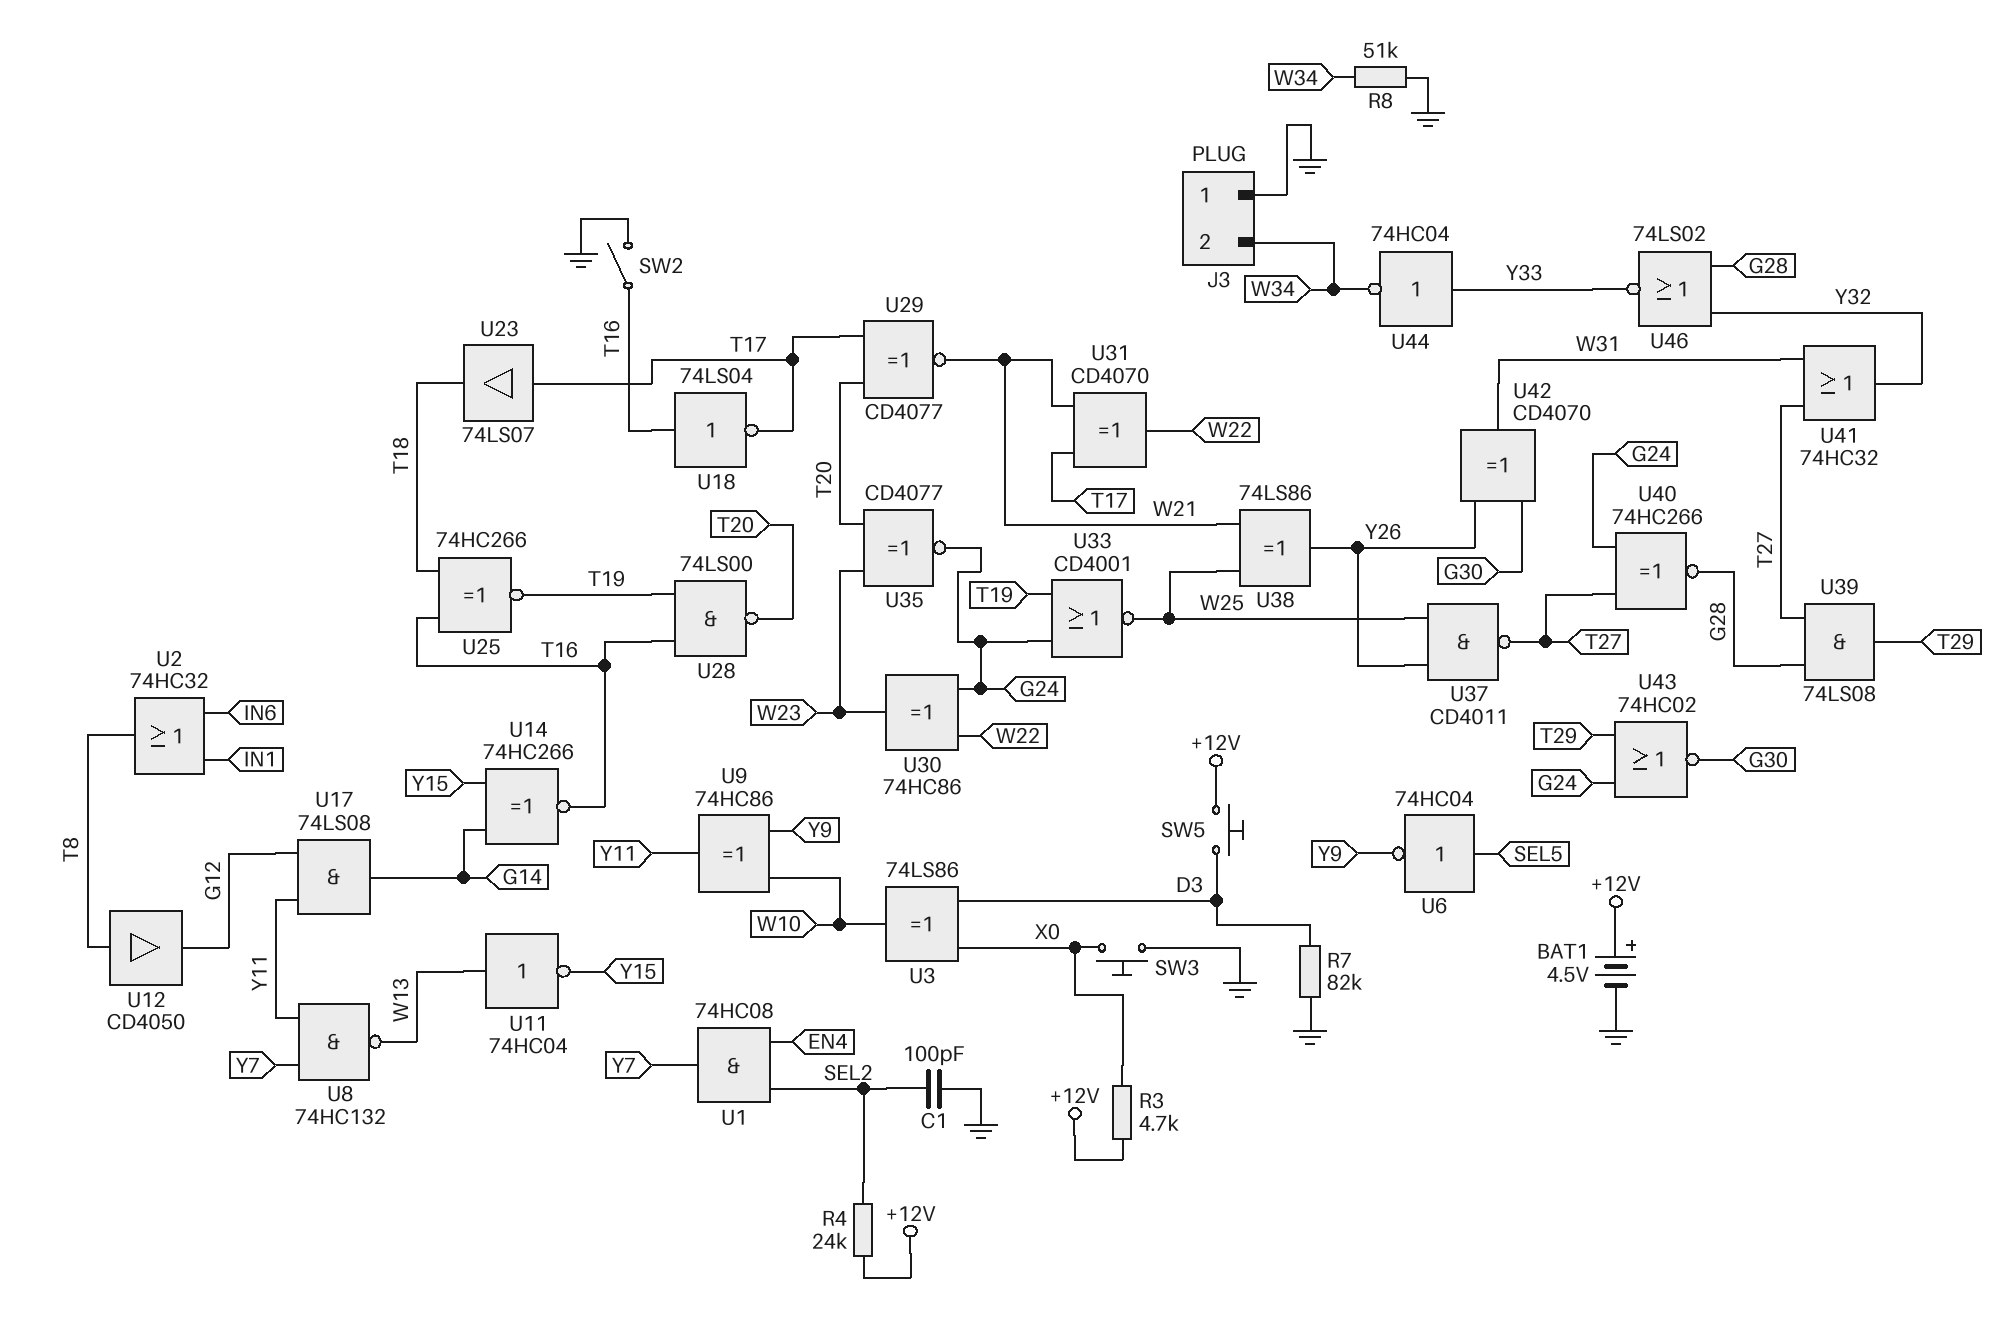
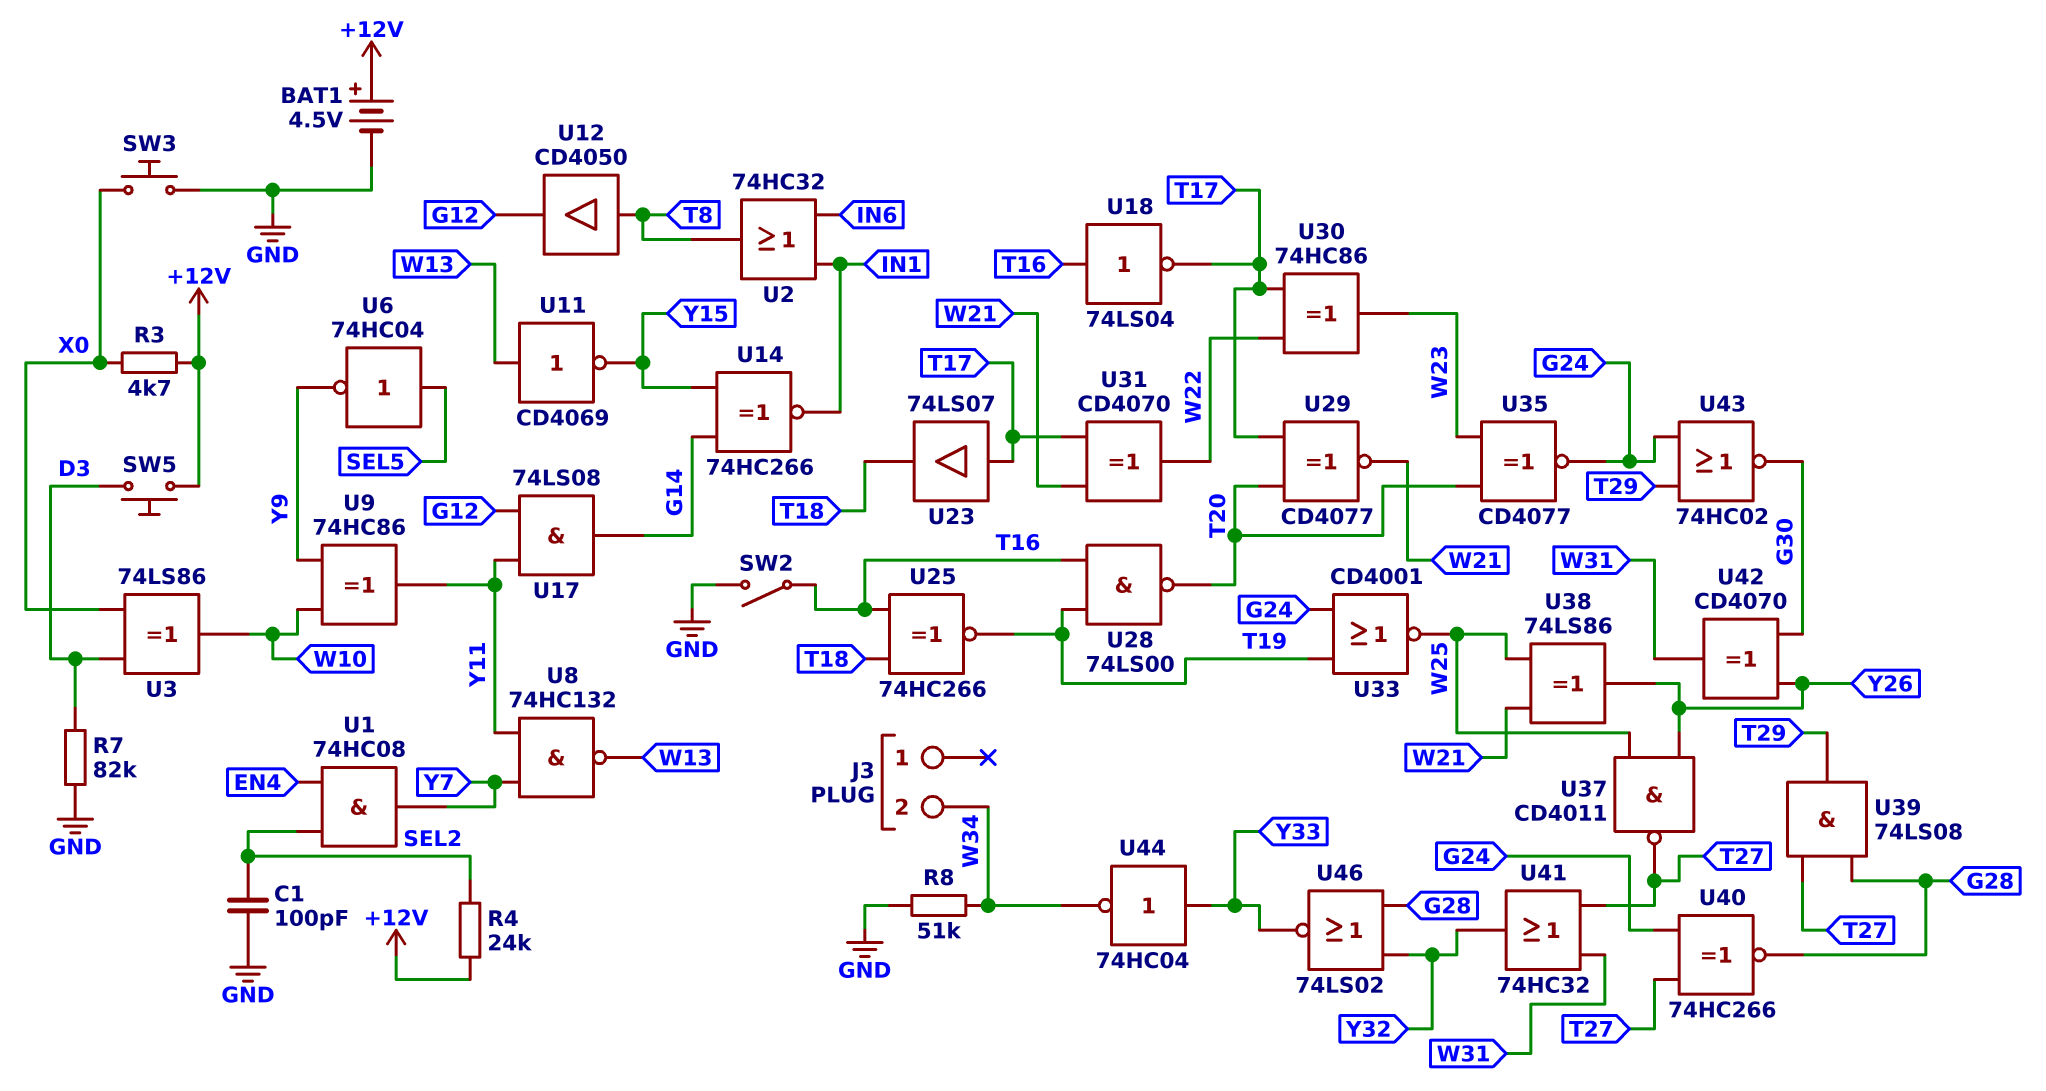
J3 pin 1: GND -> none
U11: NOT 74HC04 (in W13, out Y15) -> NOT CD4069 (in W13, out Y15)
U14: XNOR 74HC266 (in G14, in Y15, out T16) -> XNOR 74HC266 (in G14, in Y15, out IN1)
U30: XOR 74HC86 (in G24, in W22, out W23) -> XOR 74HC86 (in T17, in W22, out W23)

